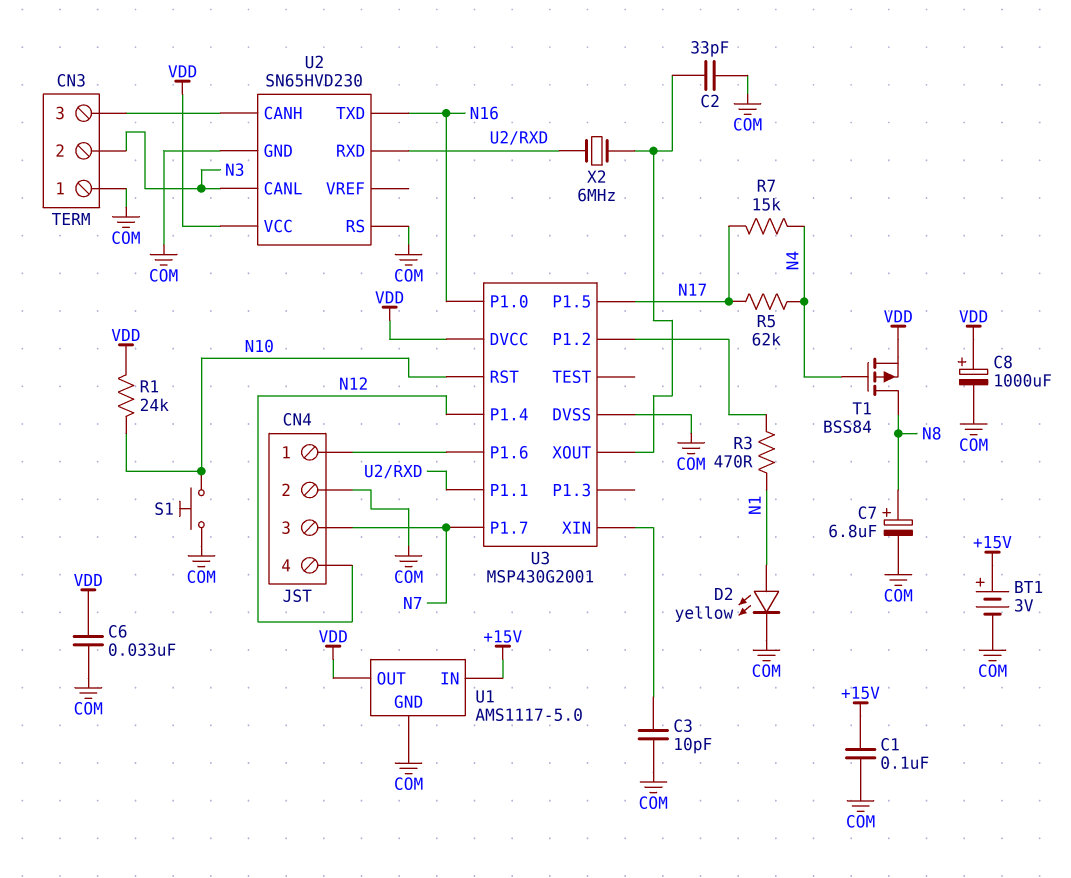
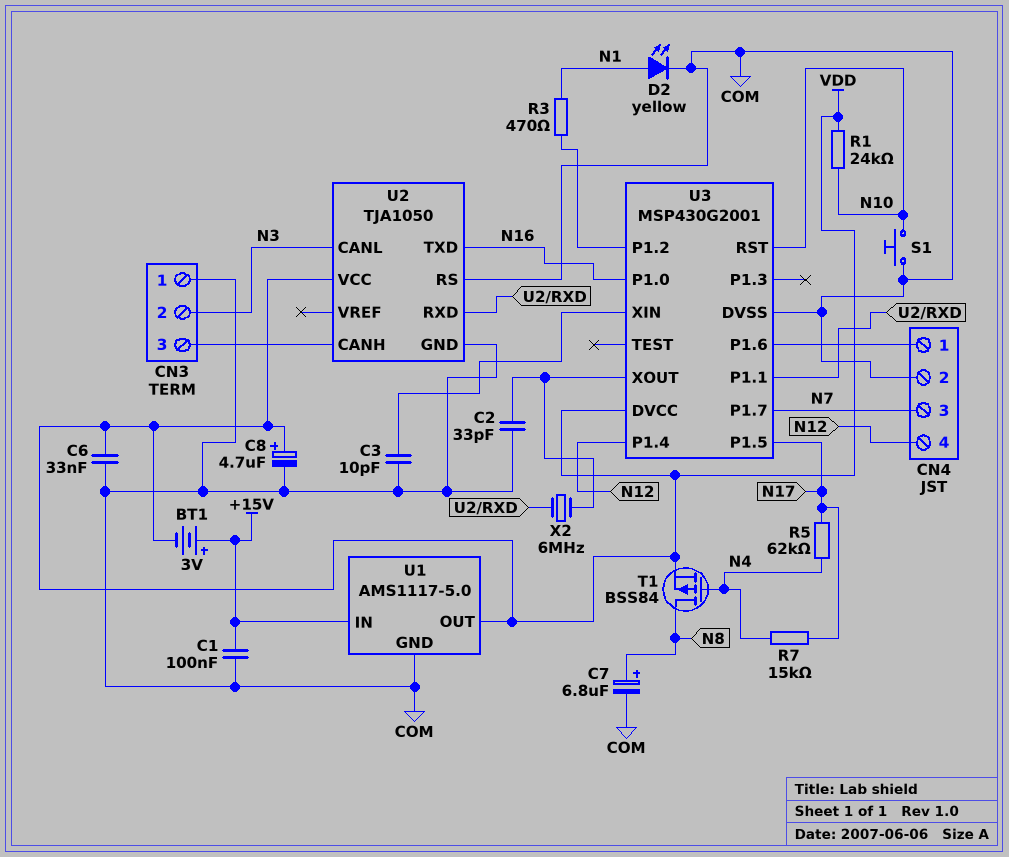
BT1: 3V (plus +15V, minus COM) -> 3V (plus +15V, minus VDD)
C8: 1000uF (plus VDD, minus COM) -> 4.7uF (plus VDD, minus COM)
U2: SN65HVD230 -> TJA1050

